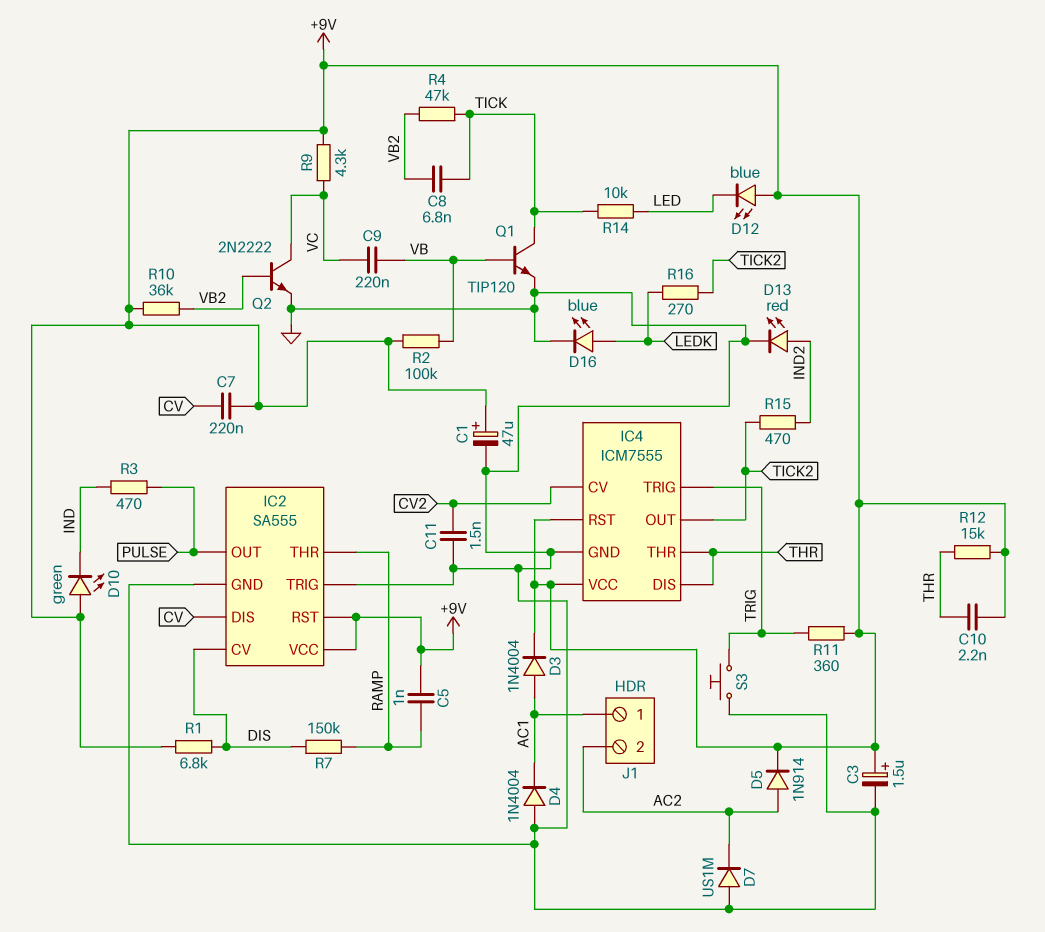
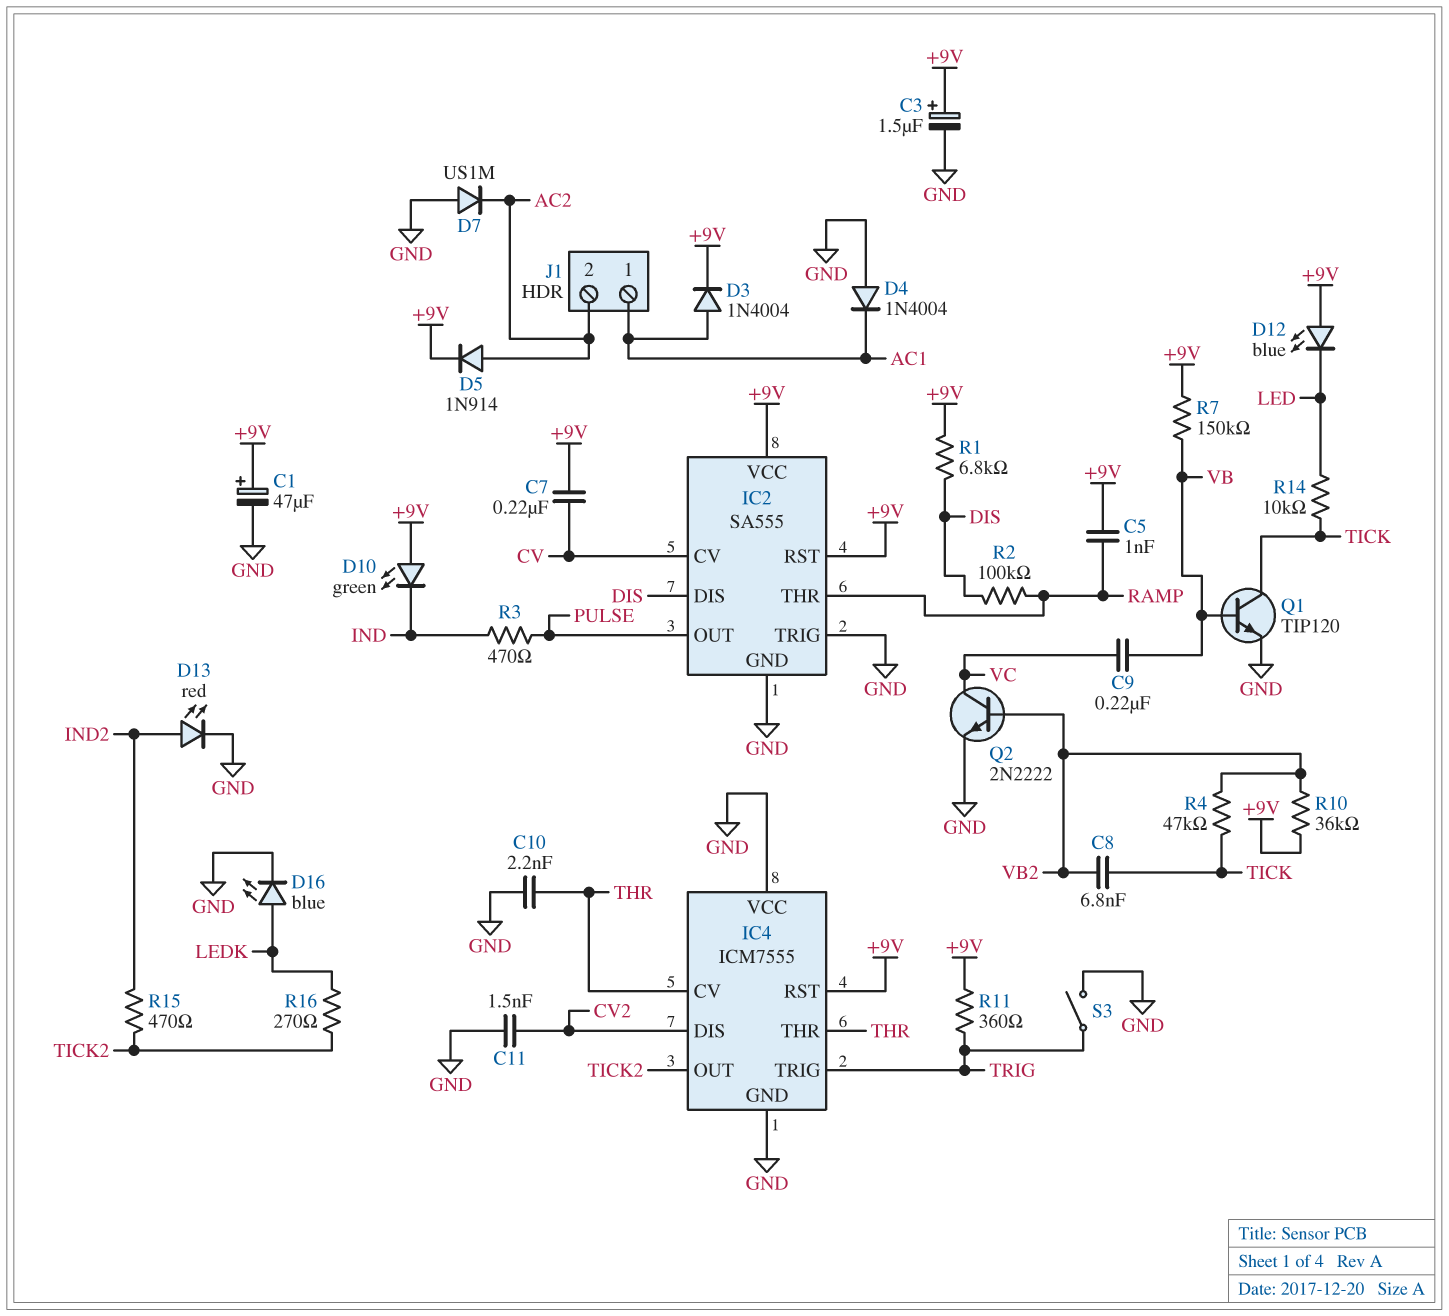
C10: 2.2nF (+9V, THR) -> 2.2nF (GND, THR)
IC2 pin CV: DIS -> CV
IC2 pin DIS: CV -> DIS
IC4 pin CV: CV2 -> THR
IC4 pin DIS: THR -> CV2
IC4 pin VCC: +9V -> GND
R2: 100k (+9V, VB) -> 100k (DIS, RAMP)
R7: 150k (DIS, RAMP) -> 150k (+9V, VB)
R9: 4.3k (+9V, VC) -> none
R12: 15k (+9V, THR) -> none
S3: button (GND, TRIG) -> switch (GND, TRIG)

